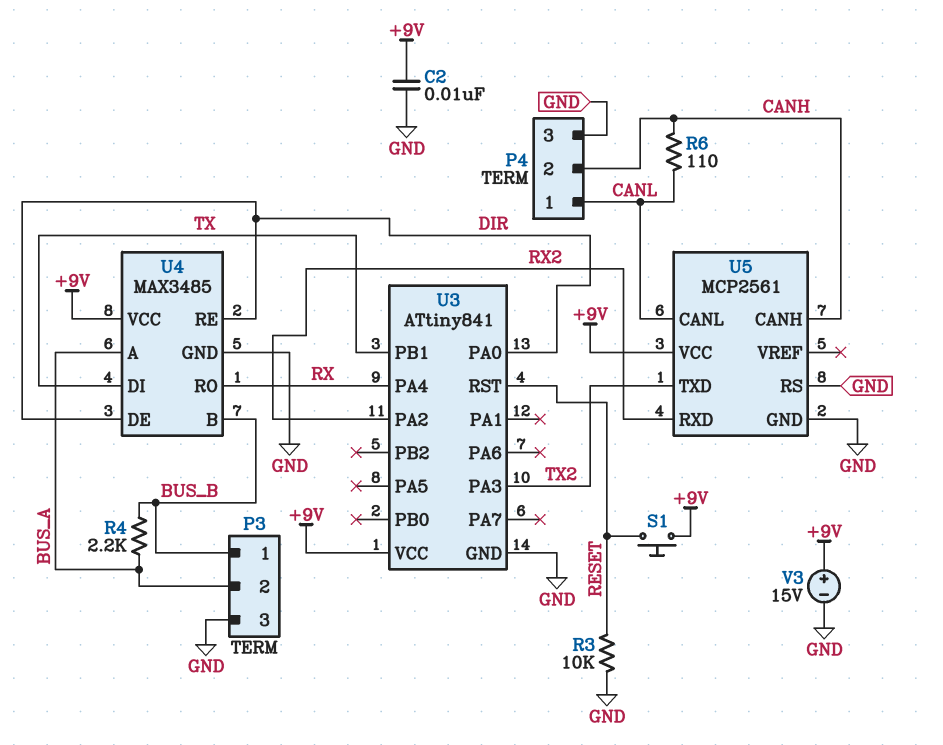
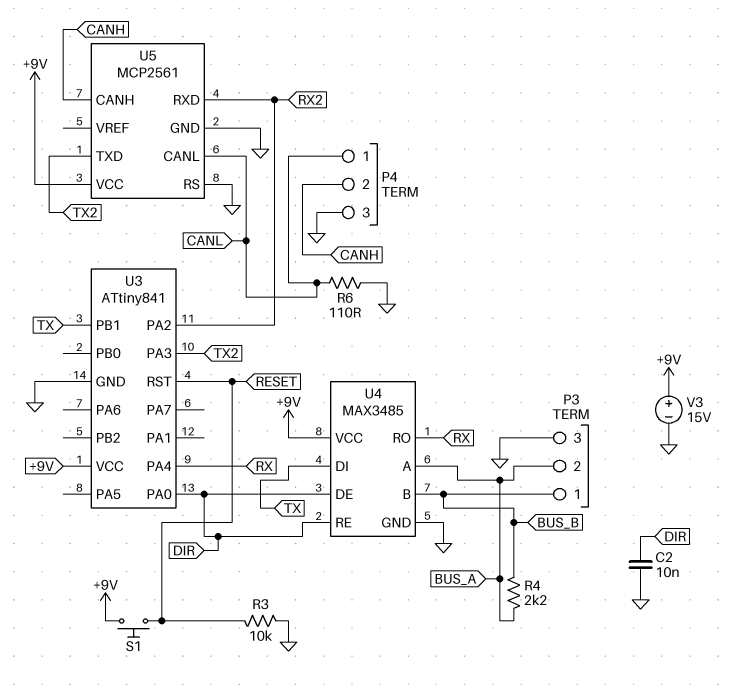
C2: 10nF (+9V, GND) -> 10nF (DIR, GND)
R6: 110 (CANH, CANL) -> 110 (CANL, GND)

